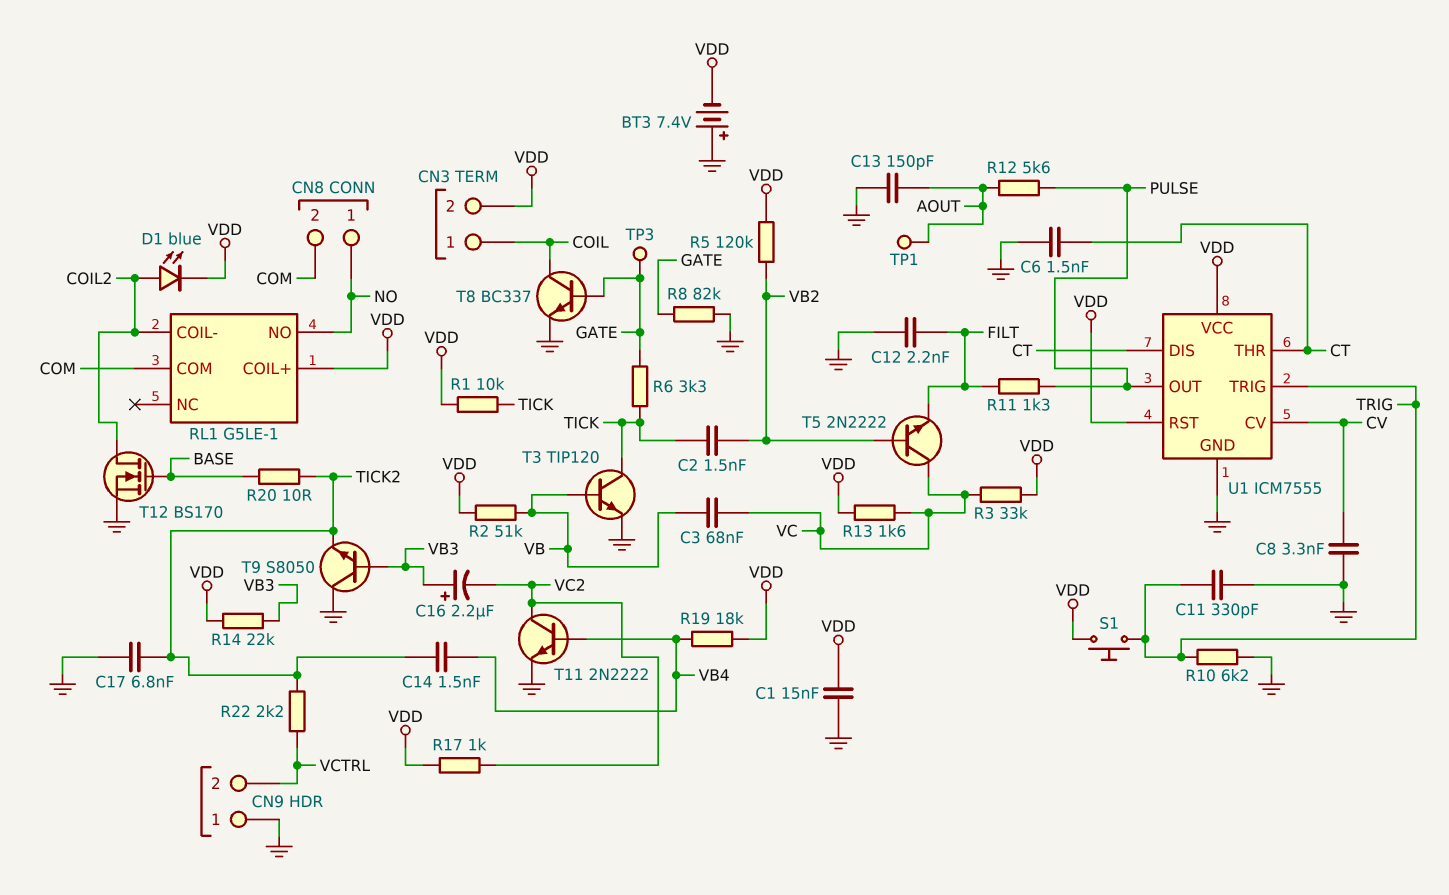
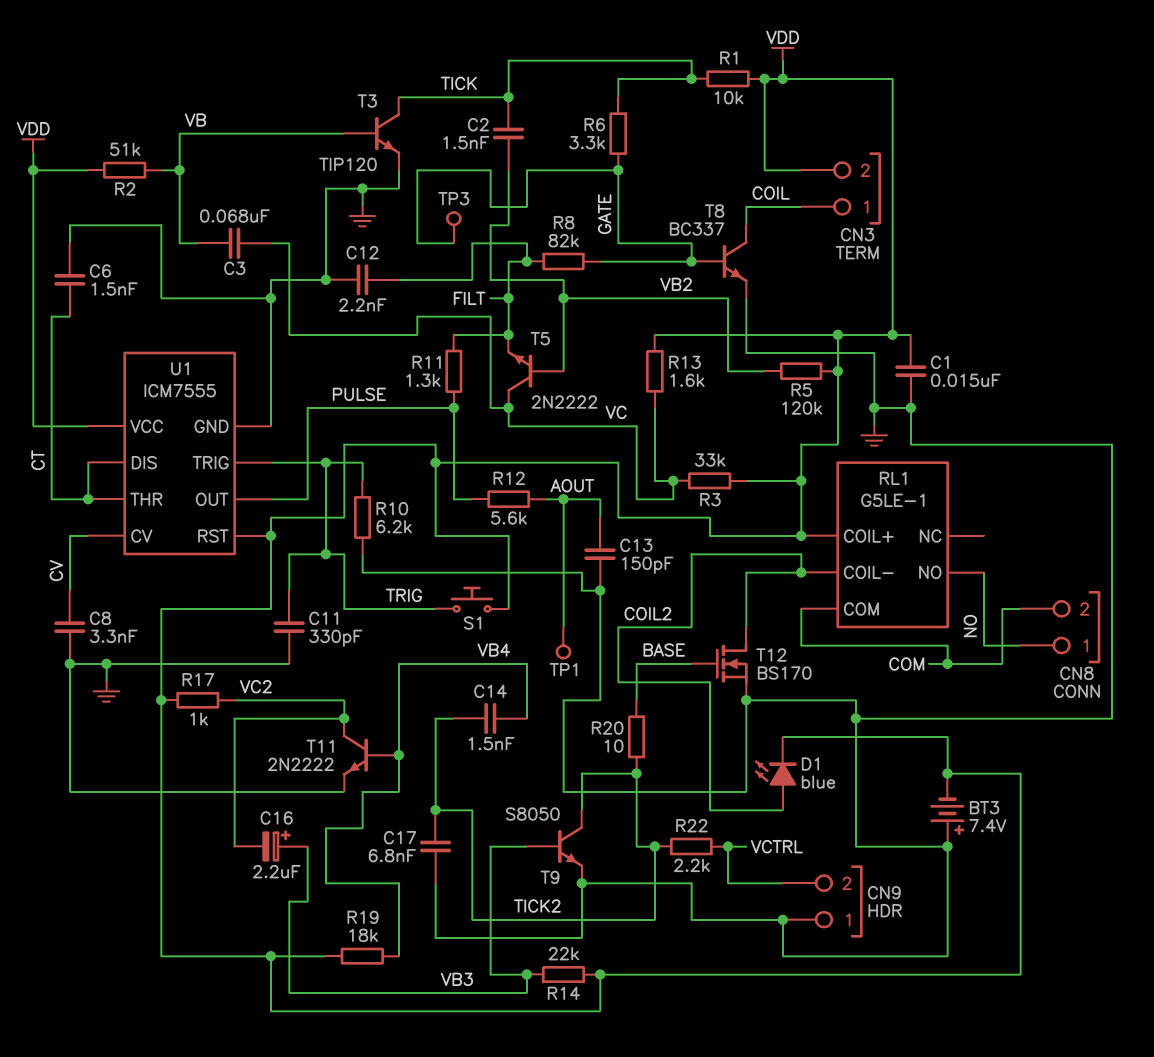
R8: 82k (GATE, GND) -> 82k (FILT, GATE)
T9: NPN S8050 (B VB3, C GND, E TICK2) -> NPN S8050 (B VB3, C TICK2, E GND)

